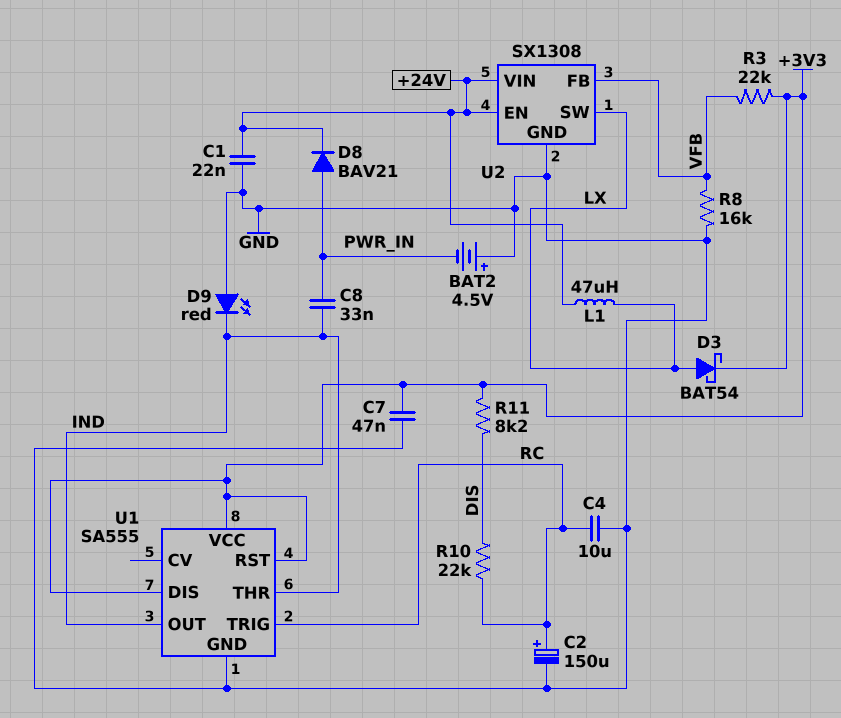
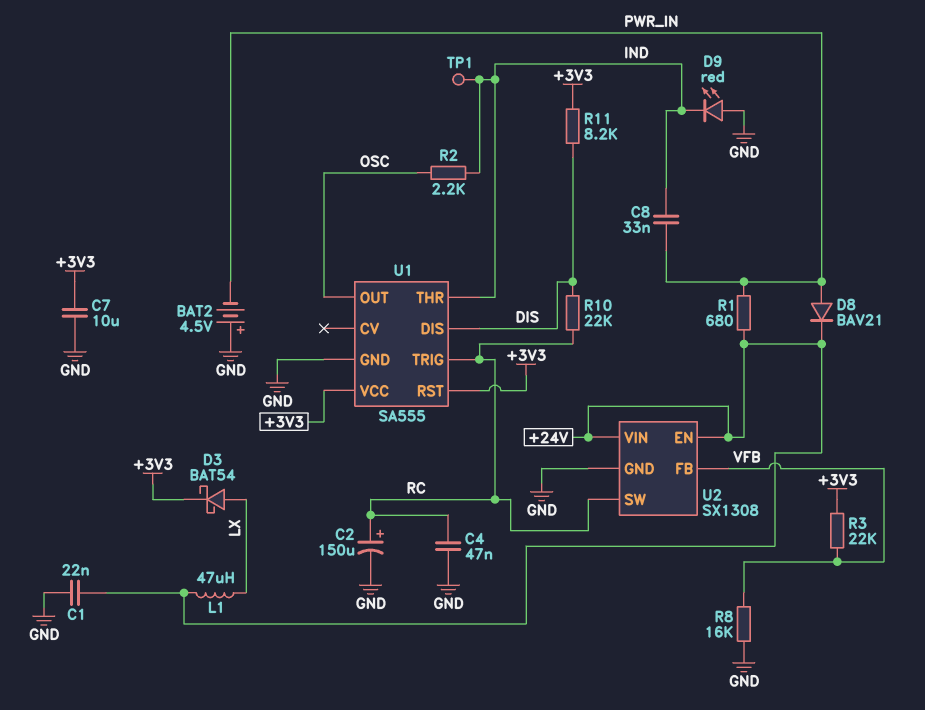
C4: 10uF (GND, RC) -> 47nF (GND, RC)
C7: 47nF (+3V3, GND) -> 10uF (+3V3, GND)
R1: none -> 680 (+24V, PWR_IN)
R2: none -> 2.2k (IND, OSC)
TP1: none -> test point (IND)
U1 pin DIS: +3V3 -> DIS
U1 pin OUT: IND -> OSC
U2 pin SW: LX -> RC

